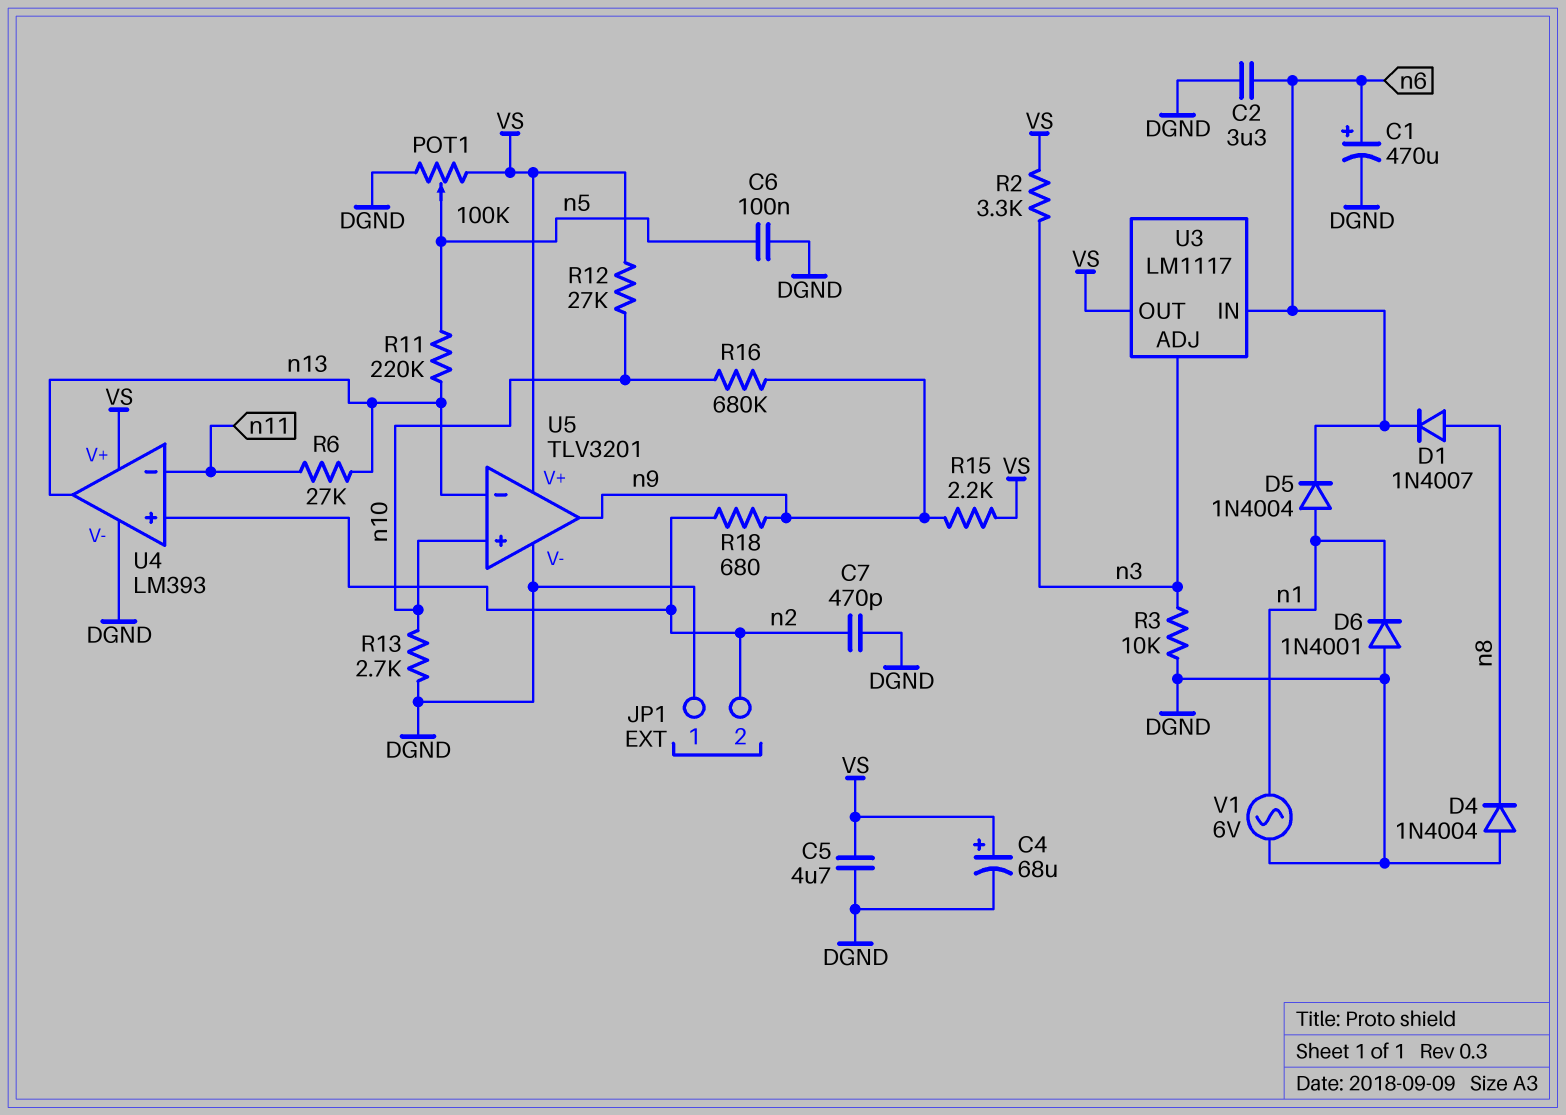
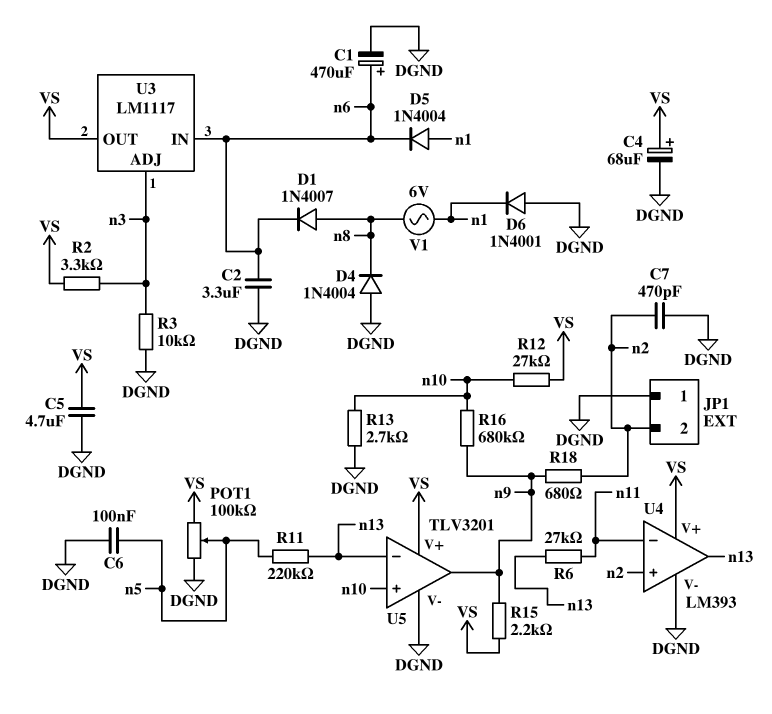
V1: AC 6V (DGND, n1) -> AC 6V (n1, n8)

